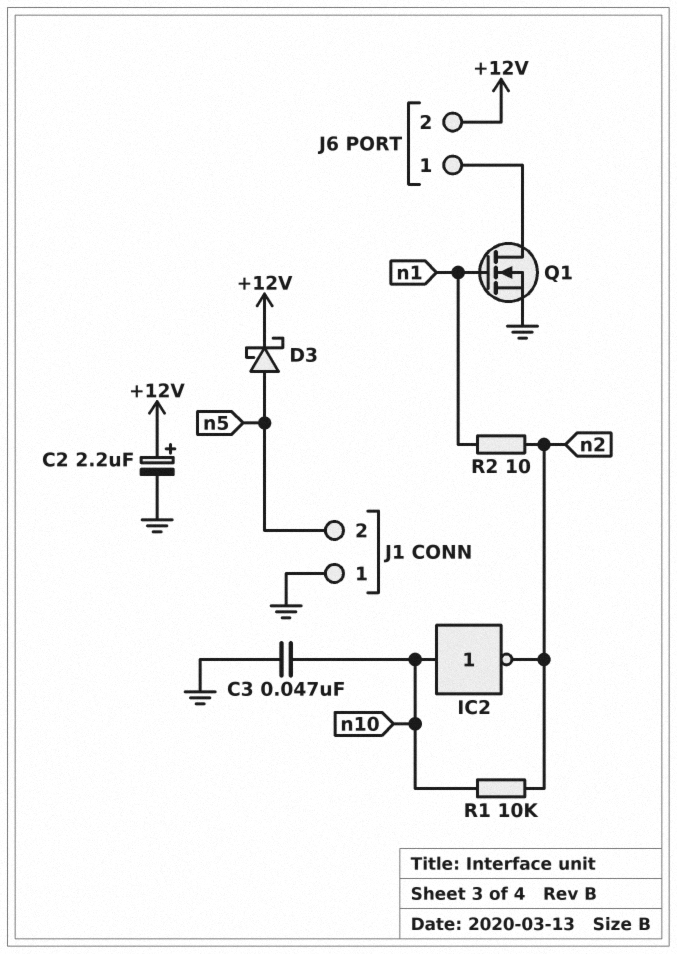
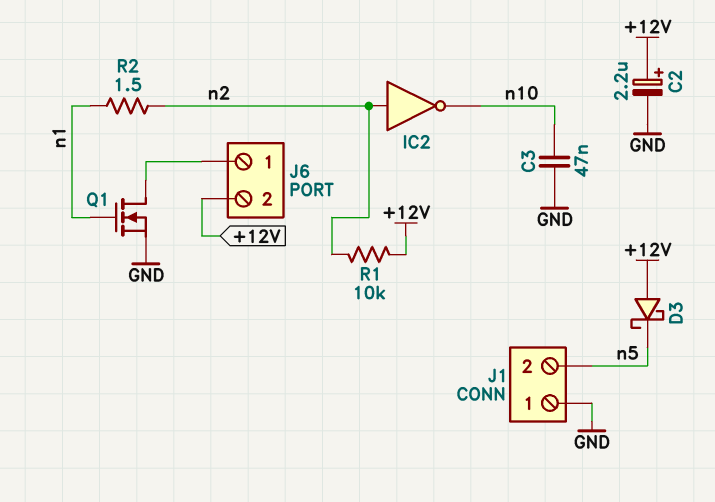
D3: schottky (A n5, K +12V) -> schottky (A +12V, K n5)
IC2: NOT (in n10, out n2) -> NOT (in n2, out n10)
R1: 10k (n2, n10) -> 10k (+12V, n2)
R2: 10 (n1, n2) -> 1.5 (n1, n2)

